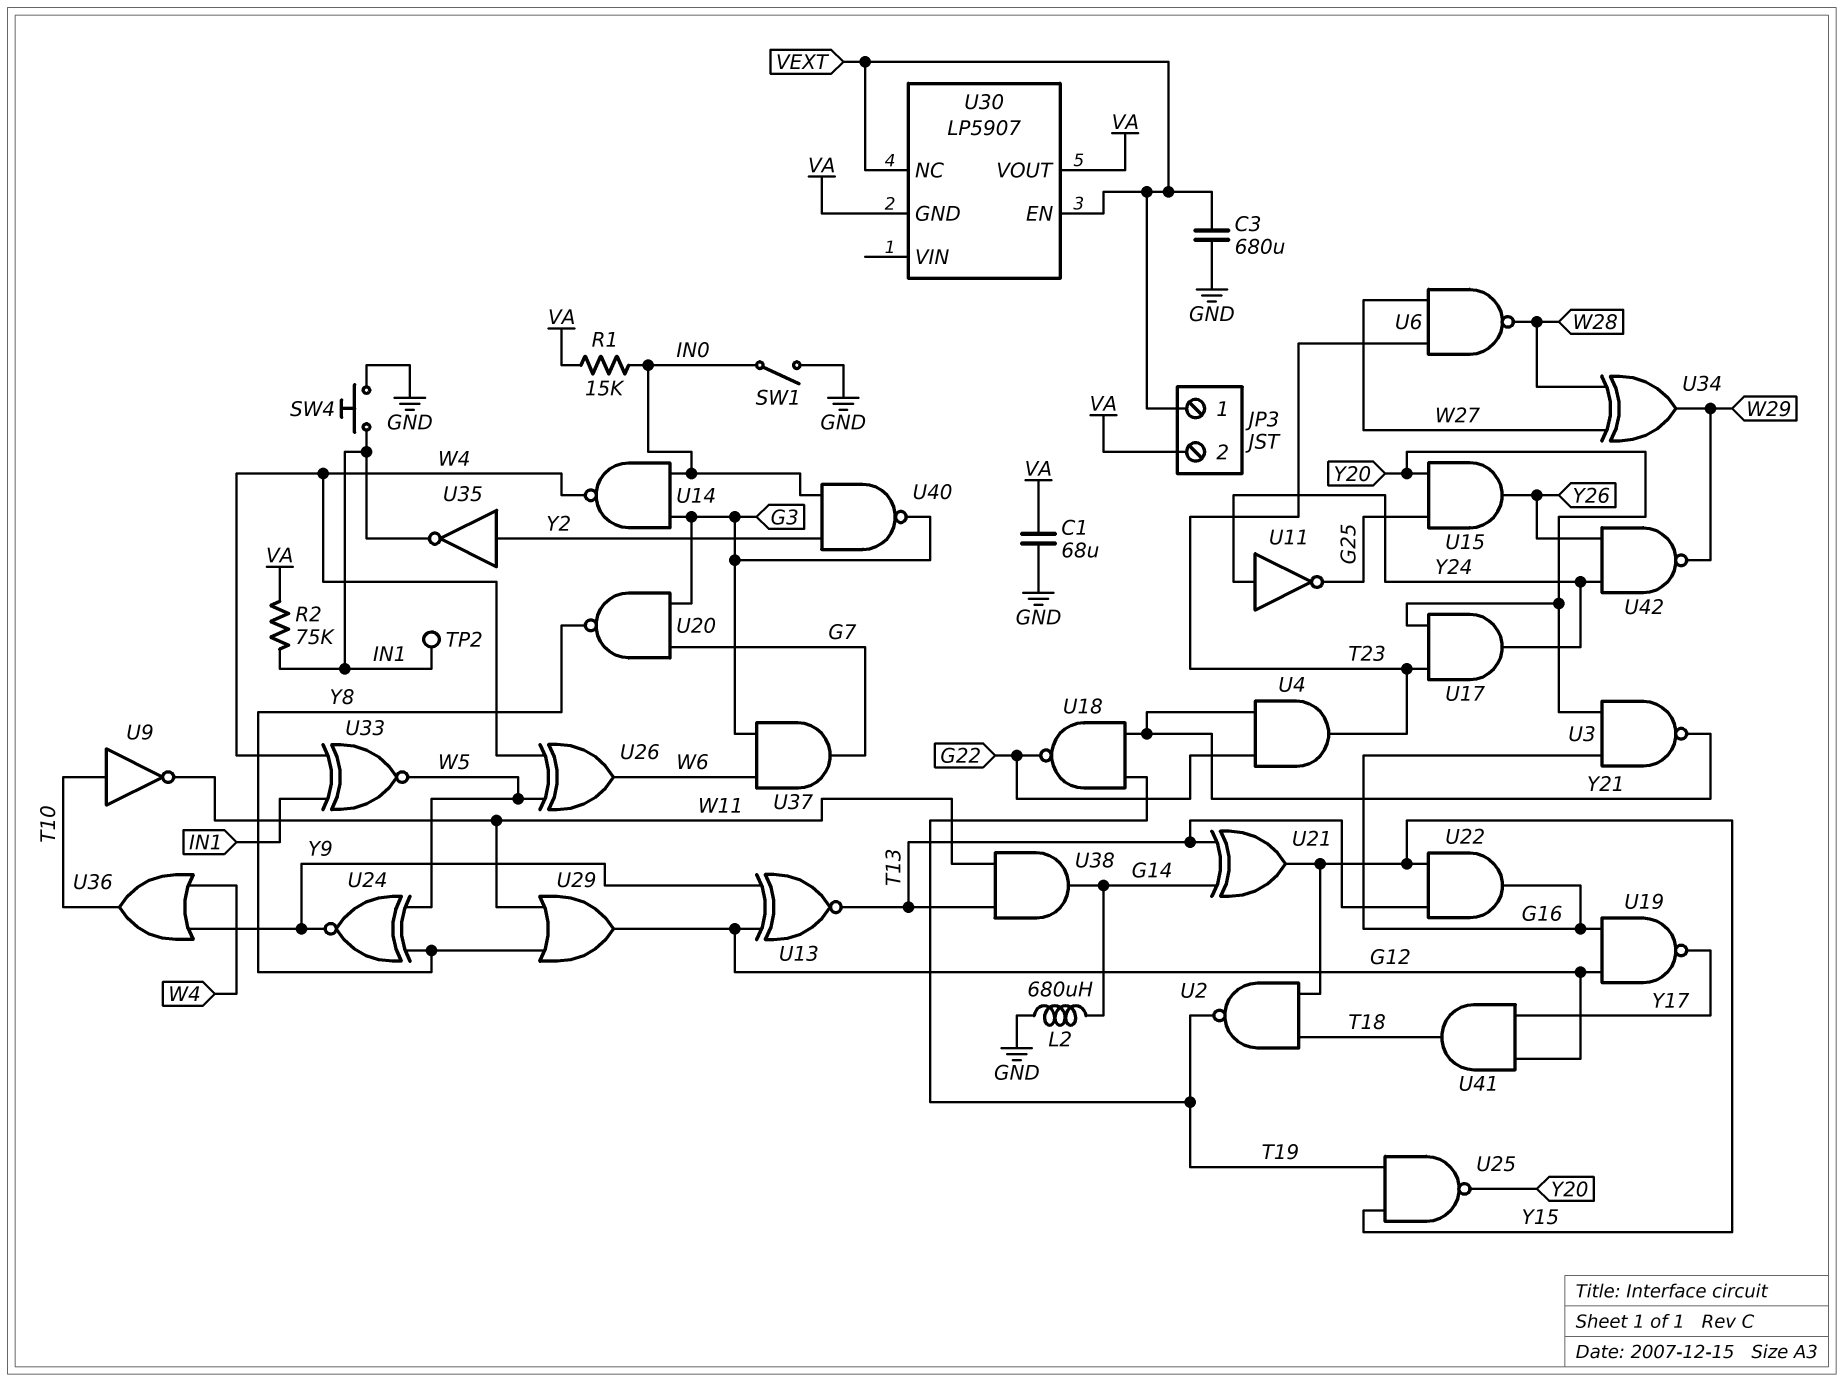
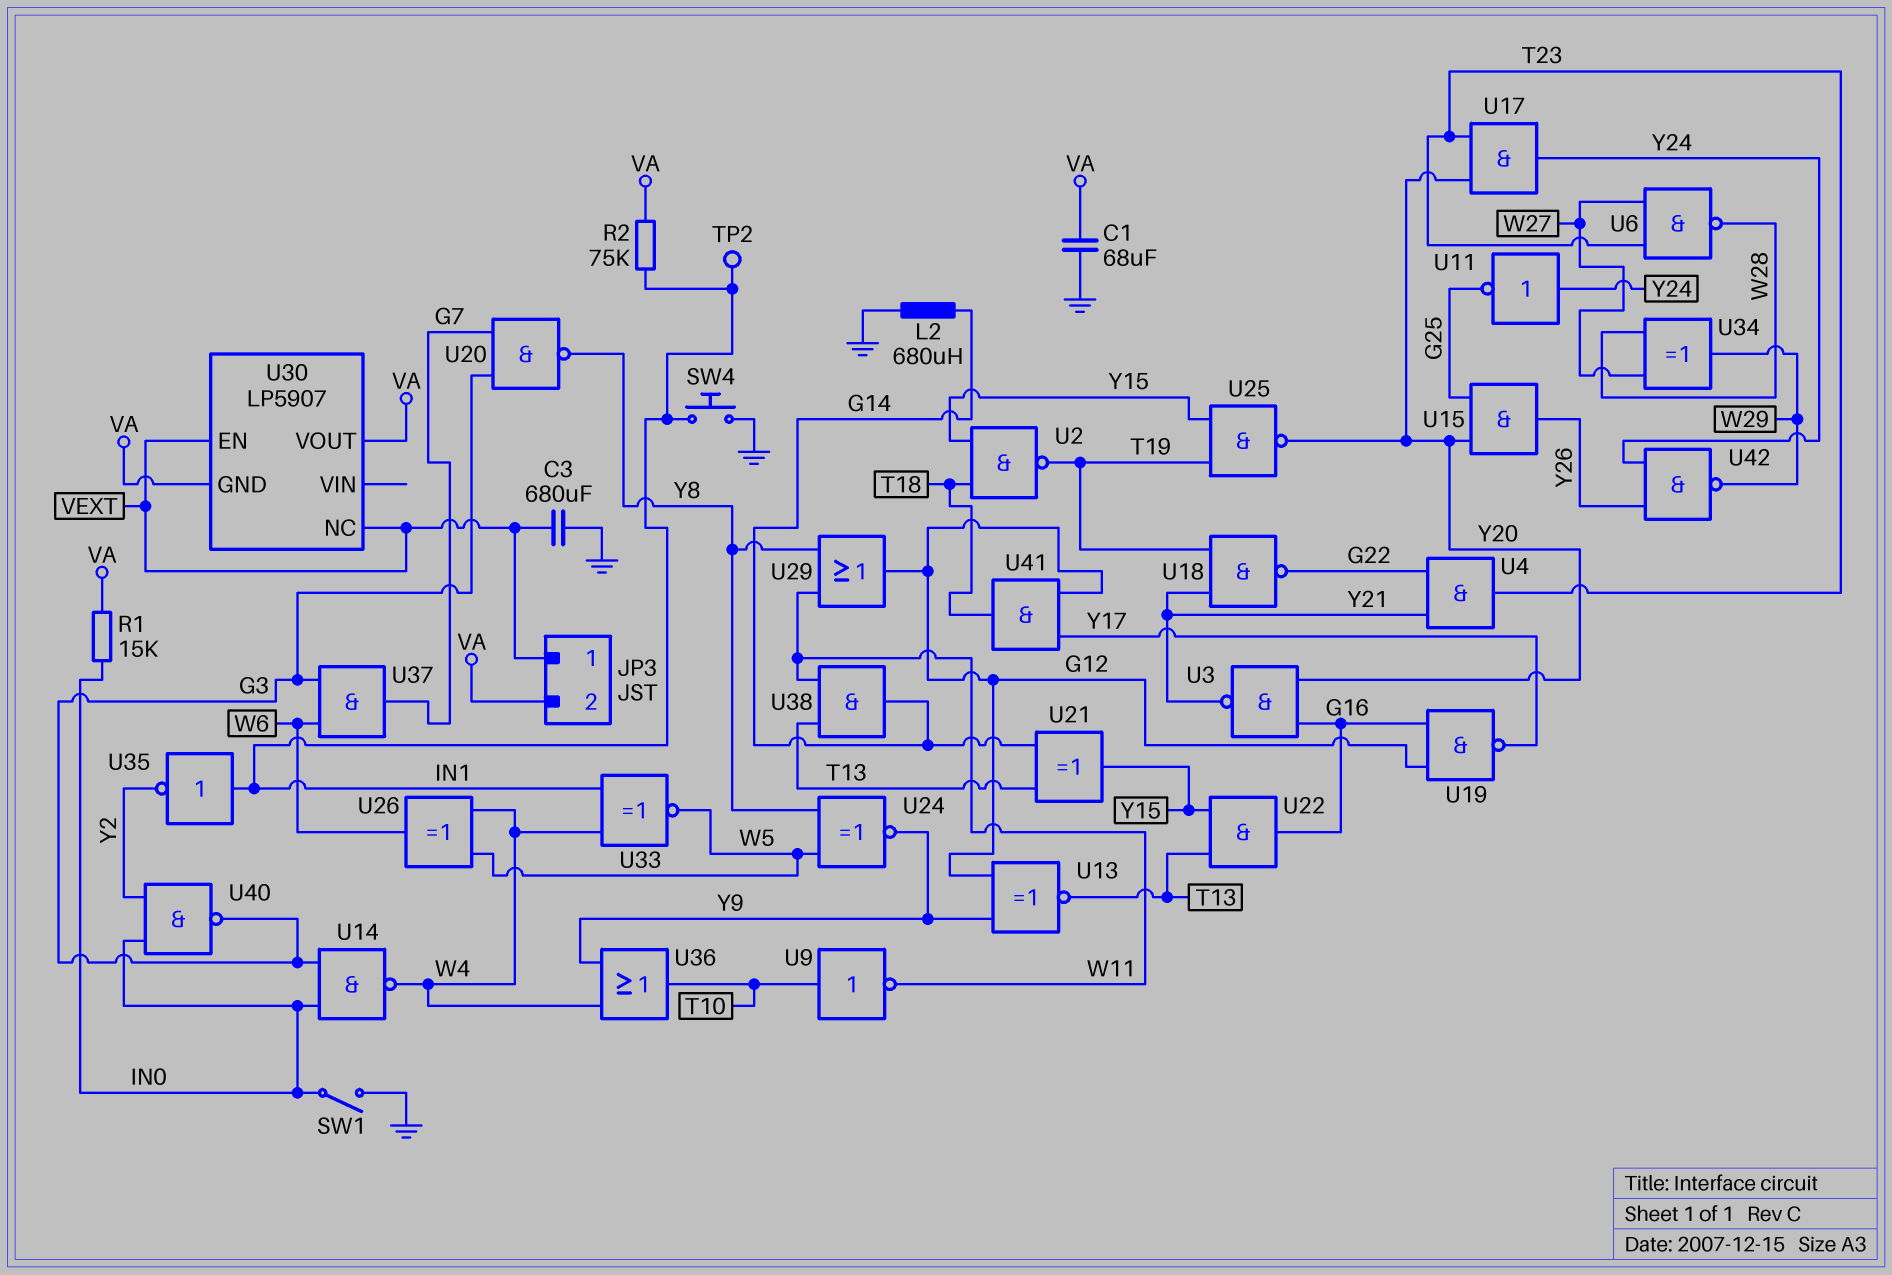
U35: NOT (in Y2, out IN1) -> NOT (in IN1, out Y2)

